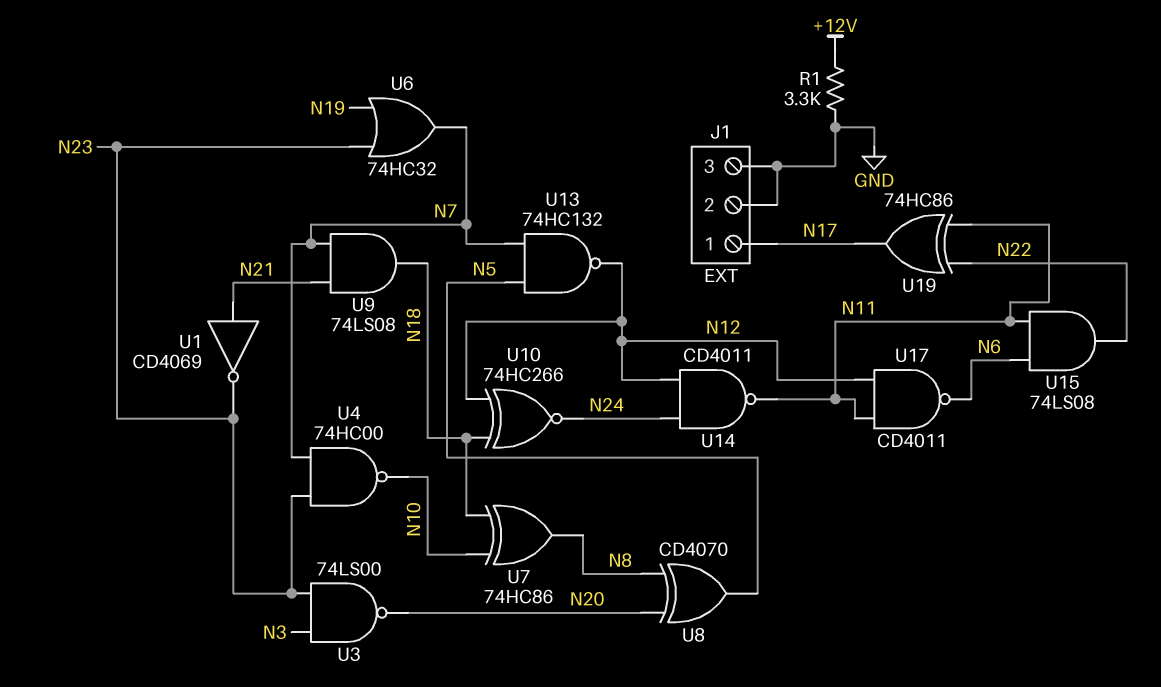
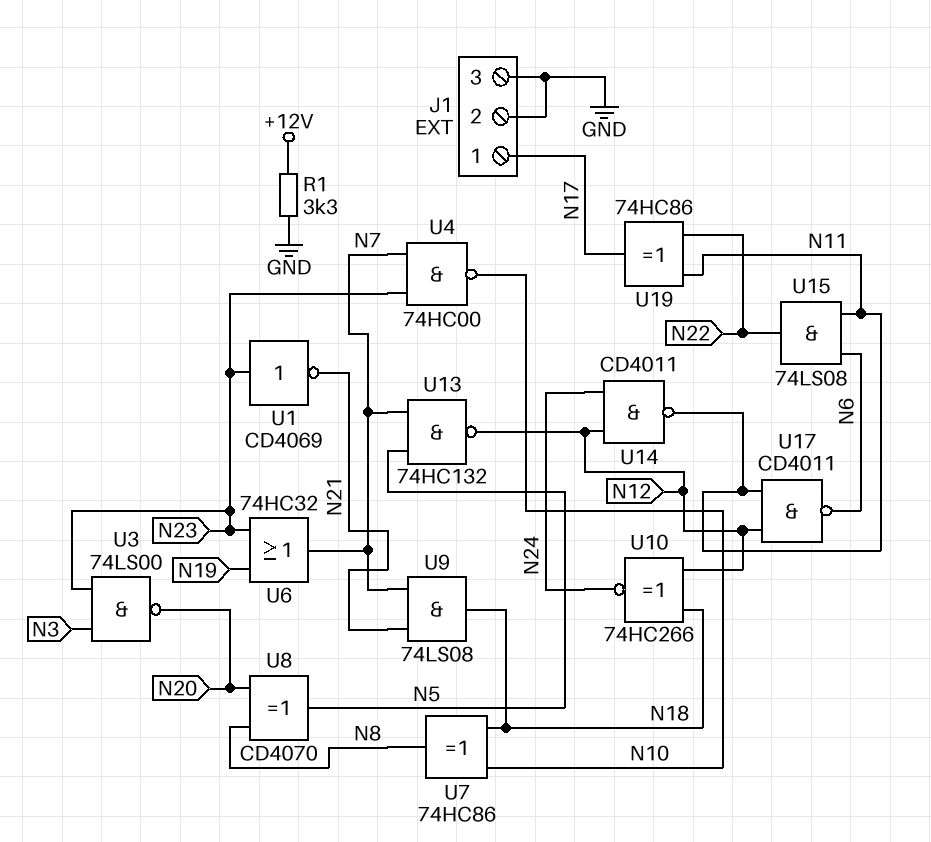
U1: NOT CD4069 (in N21, out N23) -> NOT CD4069 (in N23, out N21)

